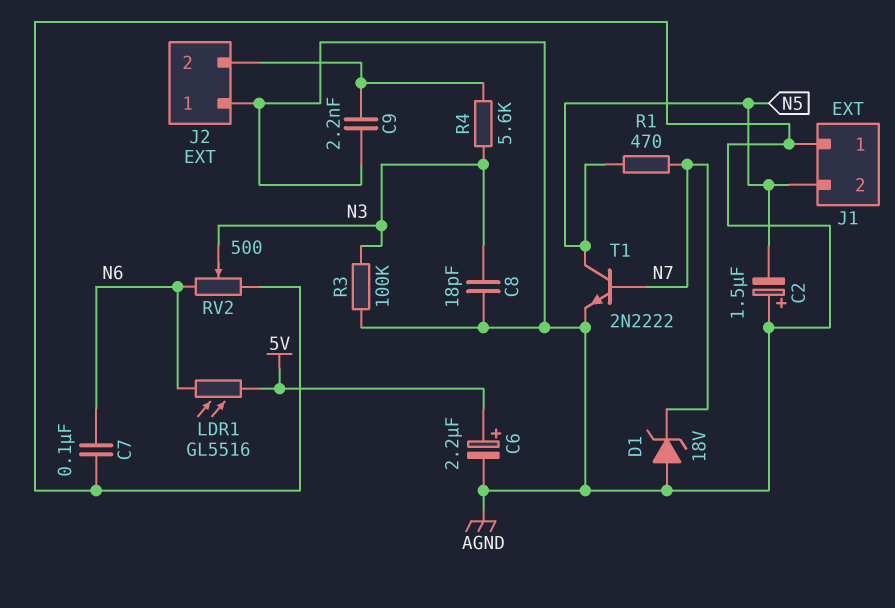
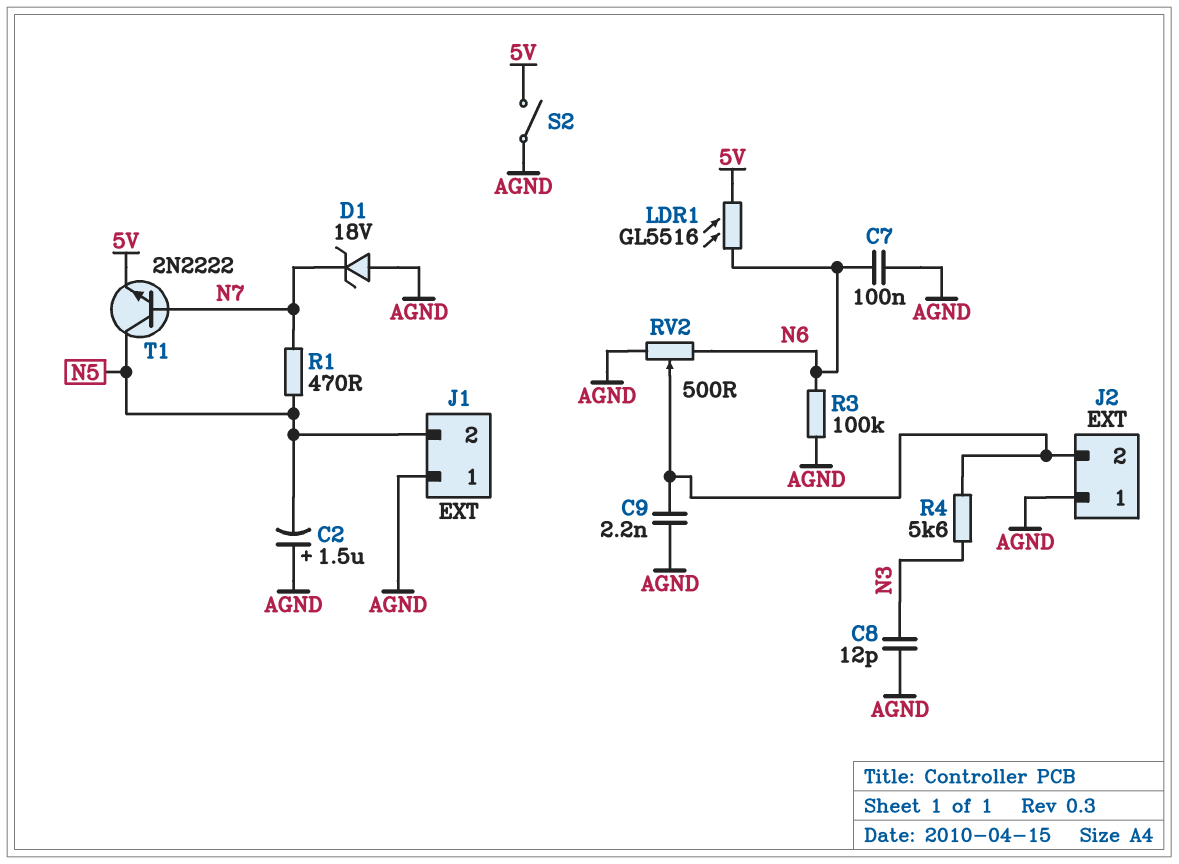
C6: 2.2uF (plus 5V, minus AGND) -> none
C8: 18pF (AGND, N3) -> 12pF (AGND, N3)
R3: 100k (AGND, N3) -> 100k (AGND, N6)
RV2: 500 (AGND, N6, wiper N3) -> 500 (AGND, N6, wiper J2/2)
S2: none -> switch (5V, AGND)
T1: NPN 2N2222 (B N7, C N5, E AGND) -> NPN 2N2222 (B N7, C N5, E 5V)

